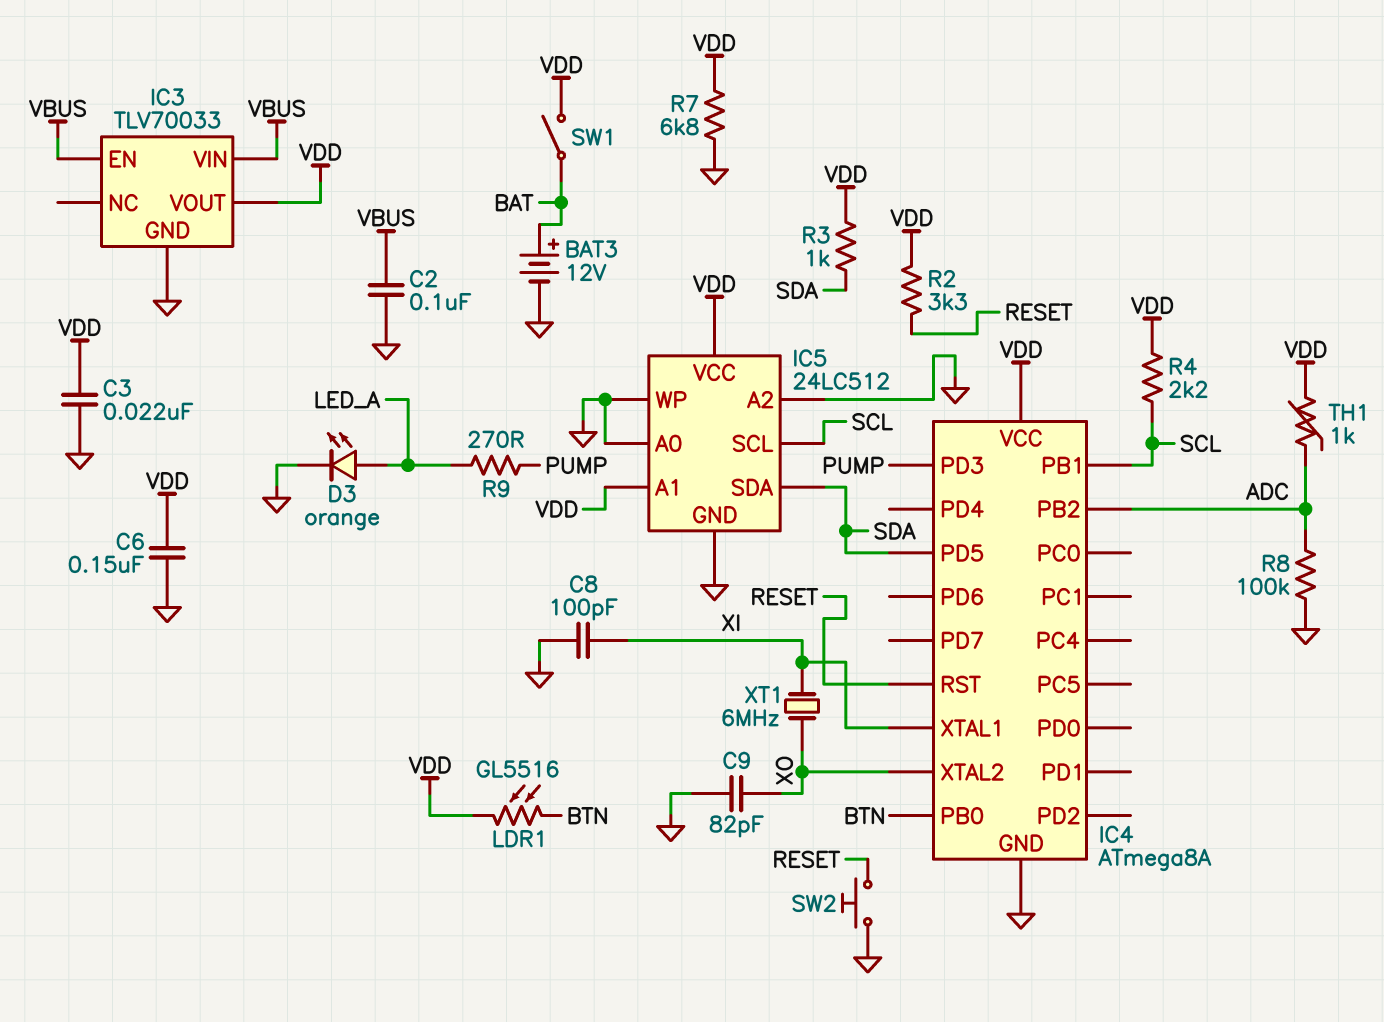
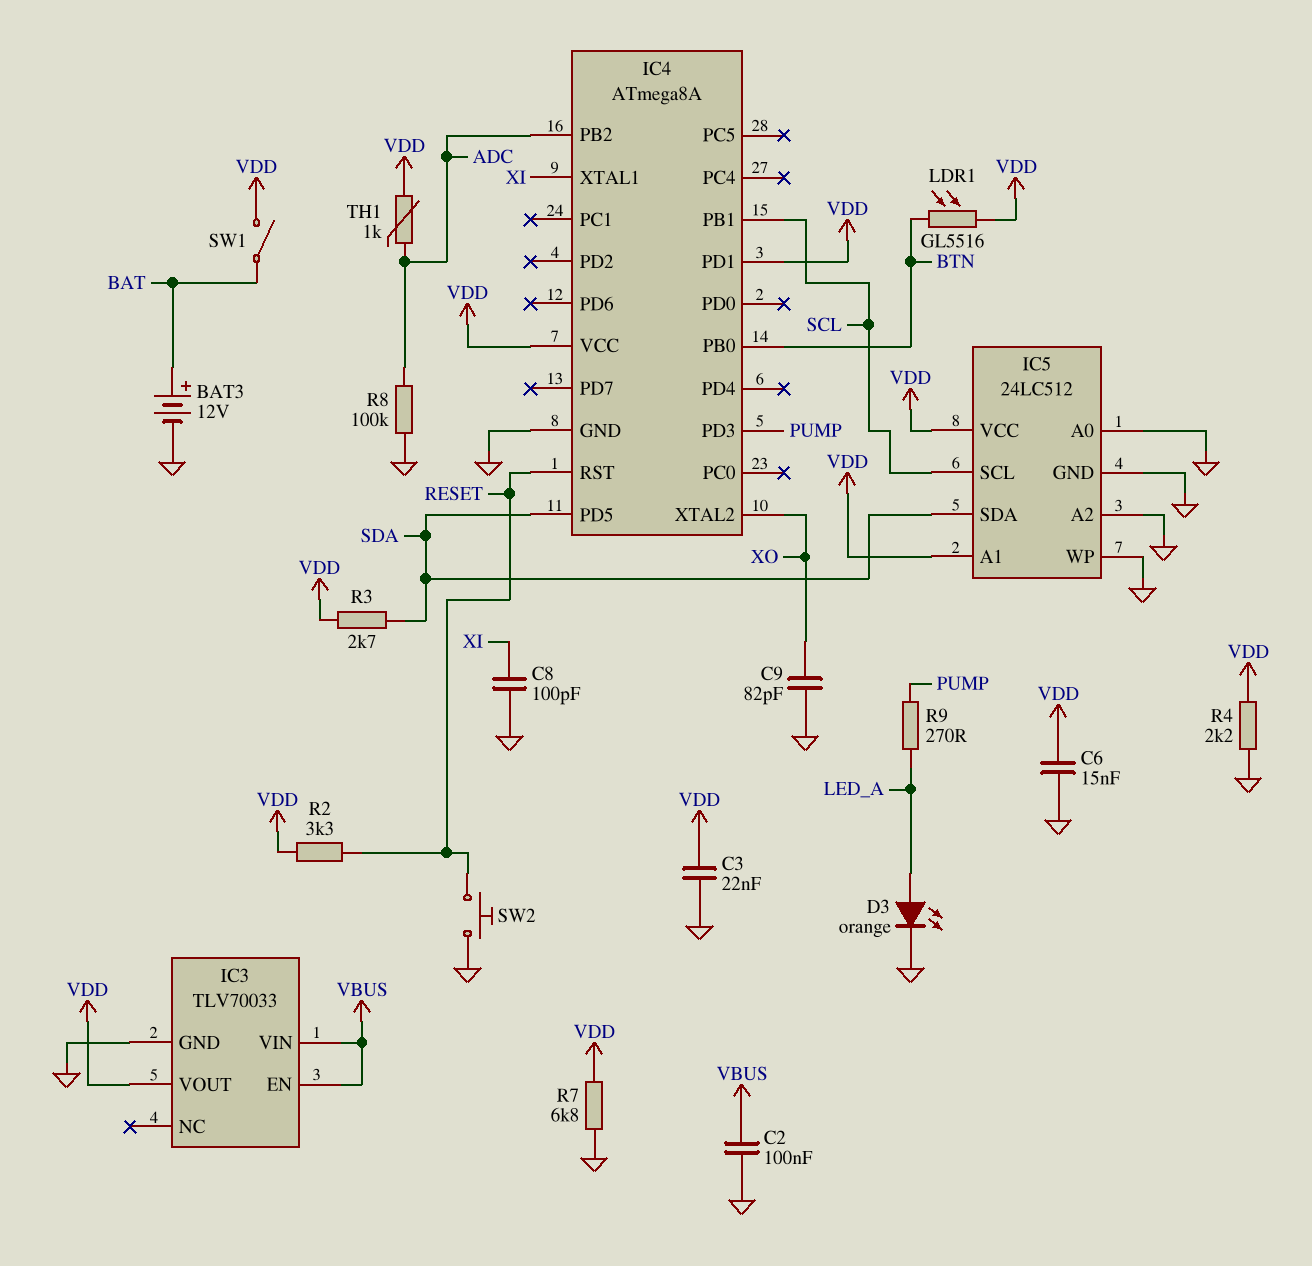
C6: 150nF (GND, VDD) -> 15nF (GND, VDD)
IC4 pin PD1: none -> VDD
R3: 1k (SDA, VDD) -> 2.7k (SDA, VDD)
R4: 2.2k (SCL, VDD) -> 2.2k (GND, VDD)
XT1: 6MHz (XI, XO) -> none

